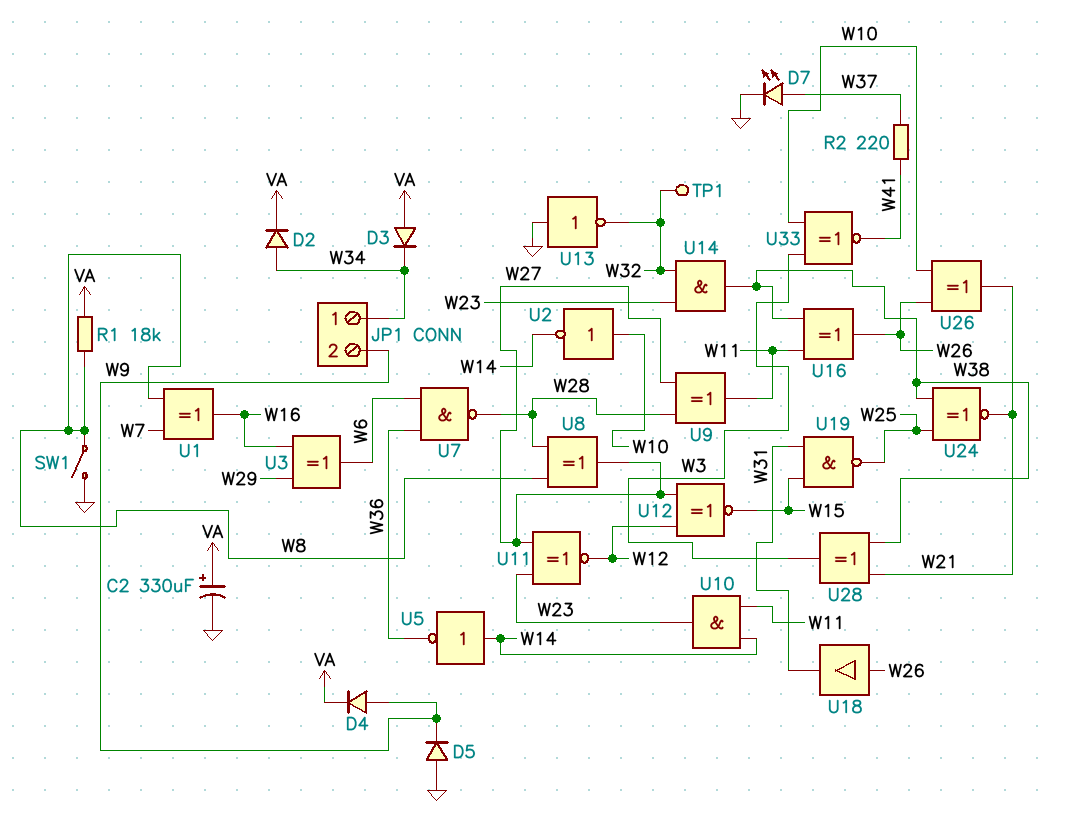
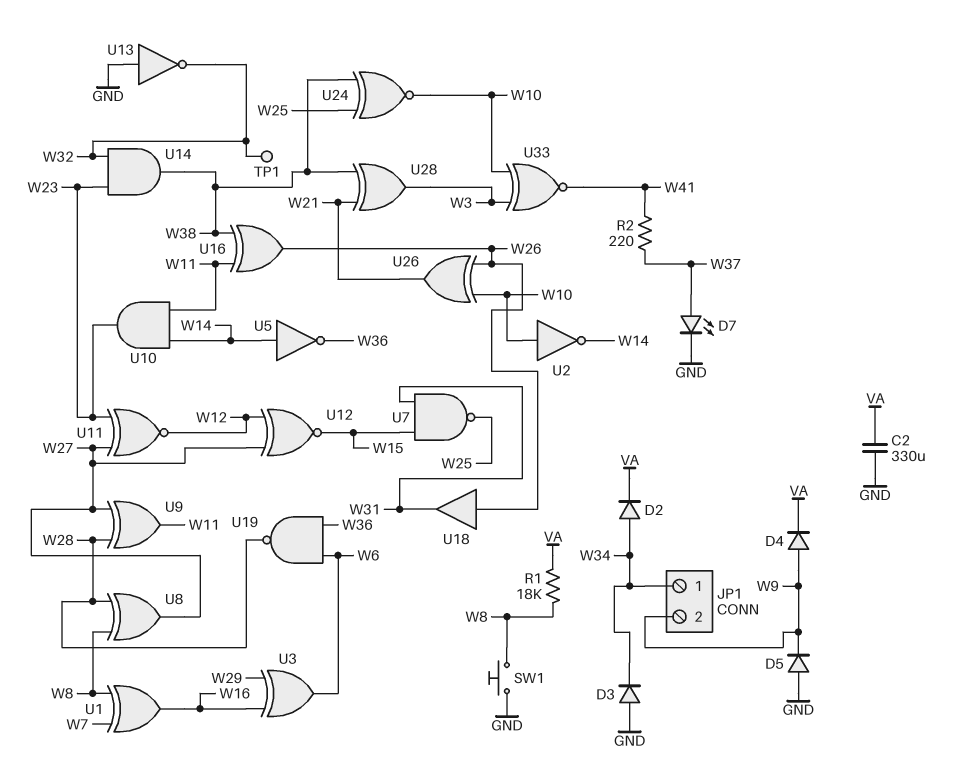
C2: 330uF (plus VA, minus GND) -> 330uF (GND, VA)
D3: diode (A VA, K W34) -> diode (A GND, K W34)
SW1: switch (GND, W8) -> button (GND, W8)
U7: NAND (in W6, in W36, out W28) -> NAND (in W15, in W31, out W25)
U19: NAND (in W15, in W31, out W25) -> NAND (in W6, in W36, out W28)
U24: XNOR (in W25, in W38, out W21) -> XNOR (in W25, in W38, out W10)

